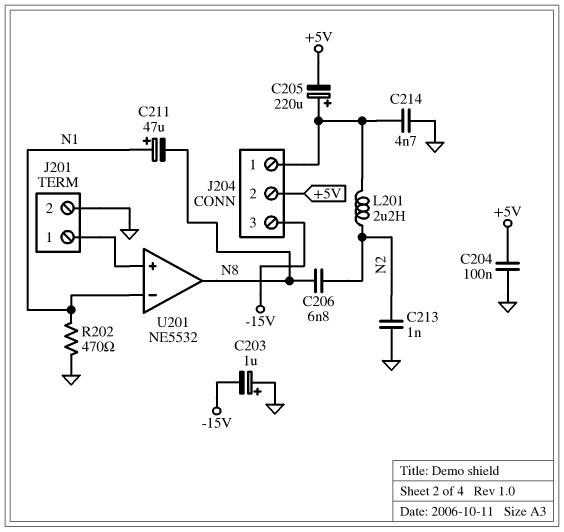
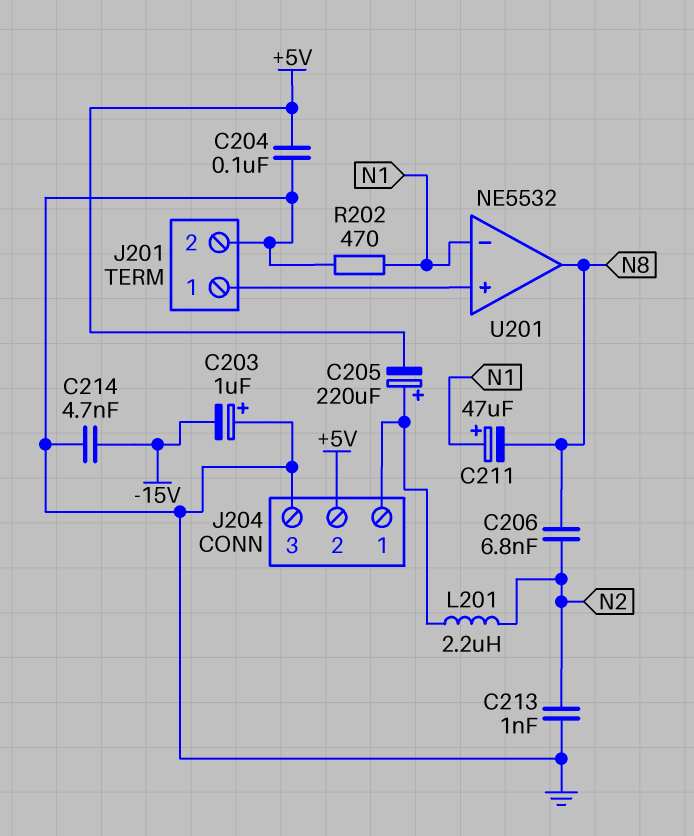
C214: 4.7nF (GND, J204/1) -> 4.7nF (-15V, GND)
J204 pin 3: -15V -> GND

